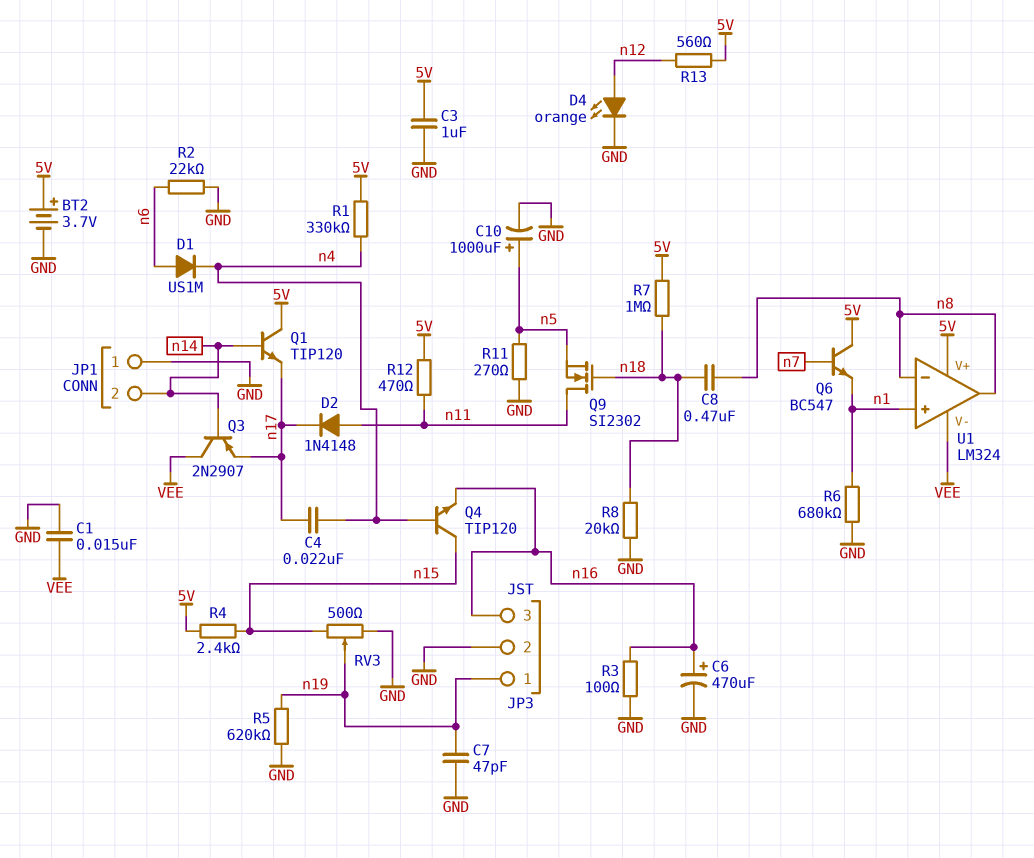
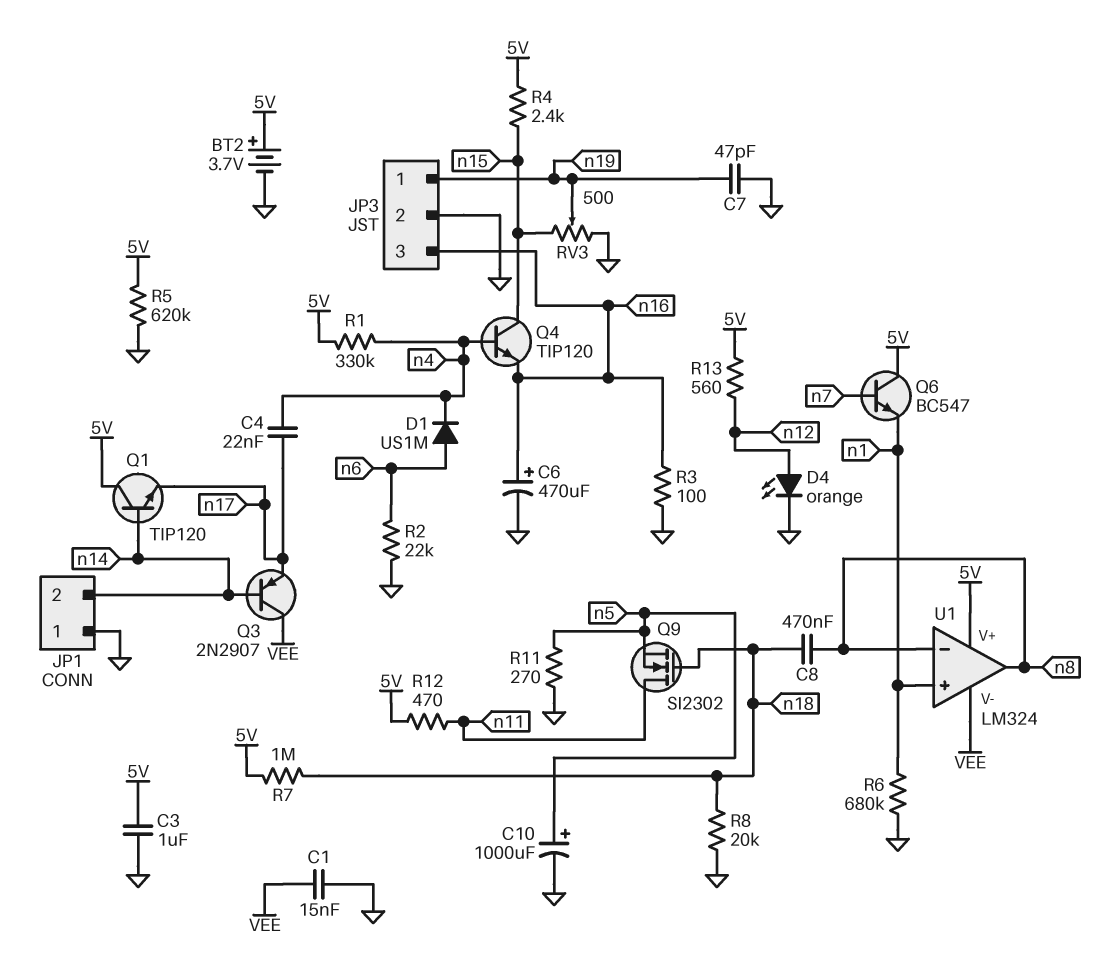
D2: diode 1N4148 (A n11, K n17) -> none
R5: 620k (GND, n19) -> 620k (5V, GND)

